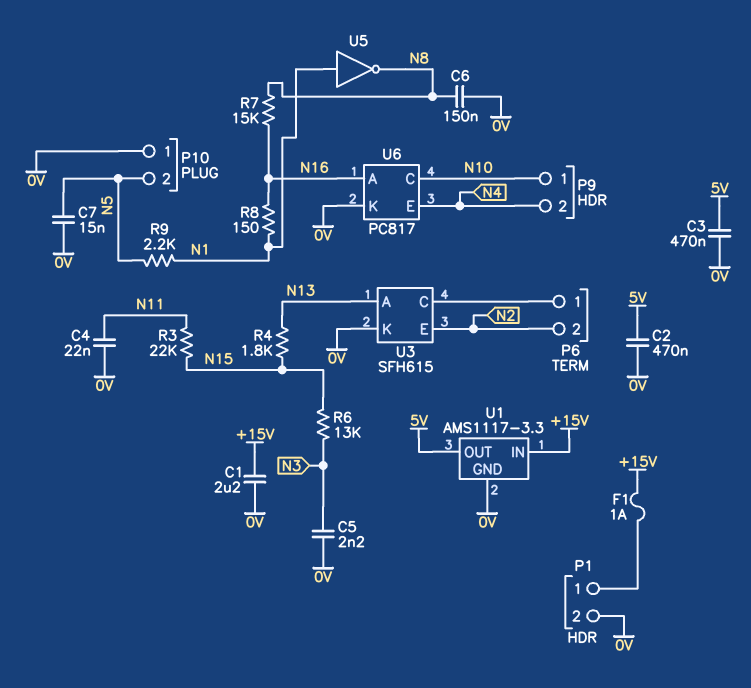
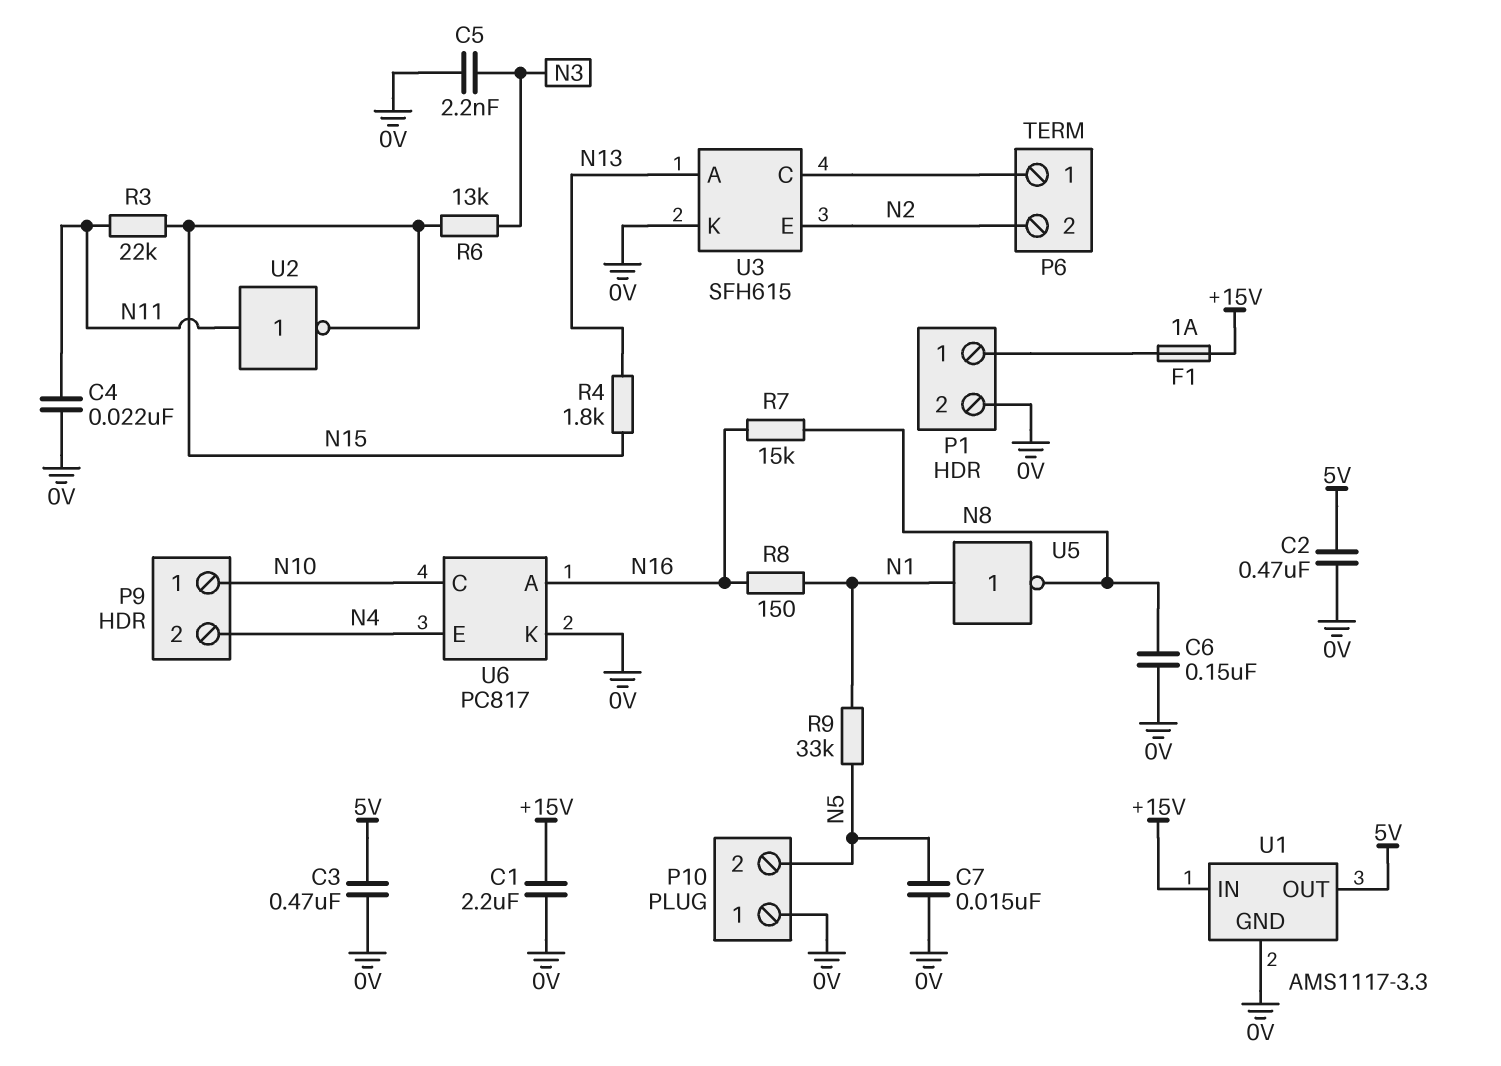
R9: 2.2k (N1, N5) -> 33k (N1, N5)
U2: none -> NOT (in N11, out N15)

